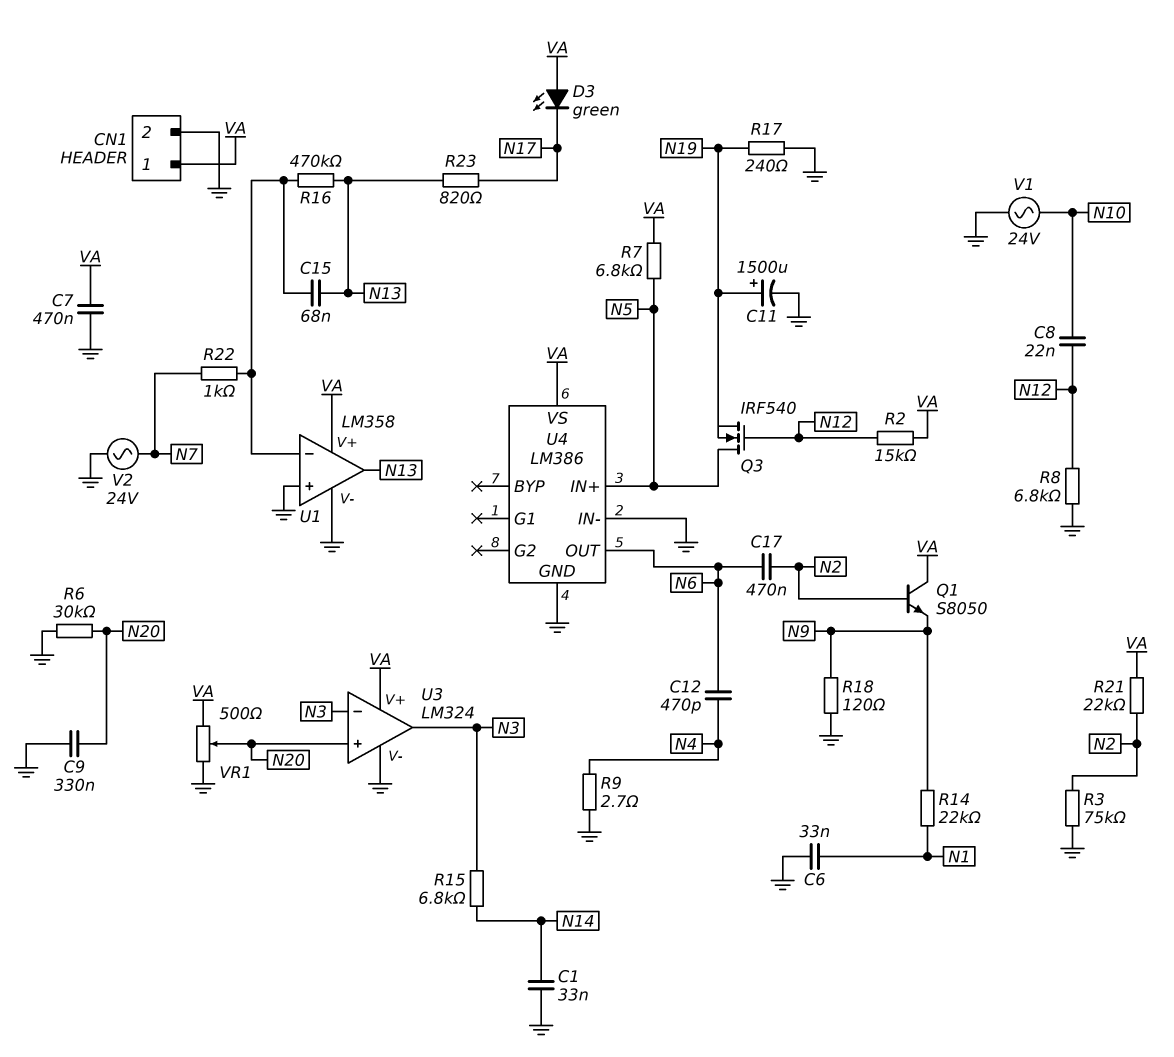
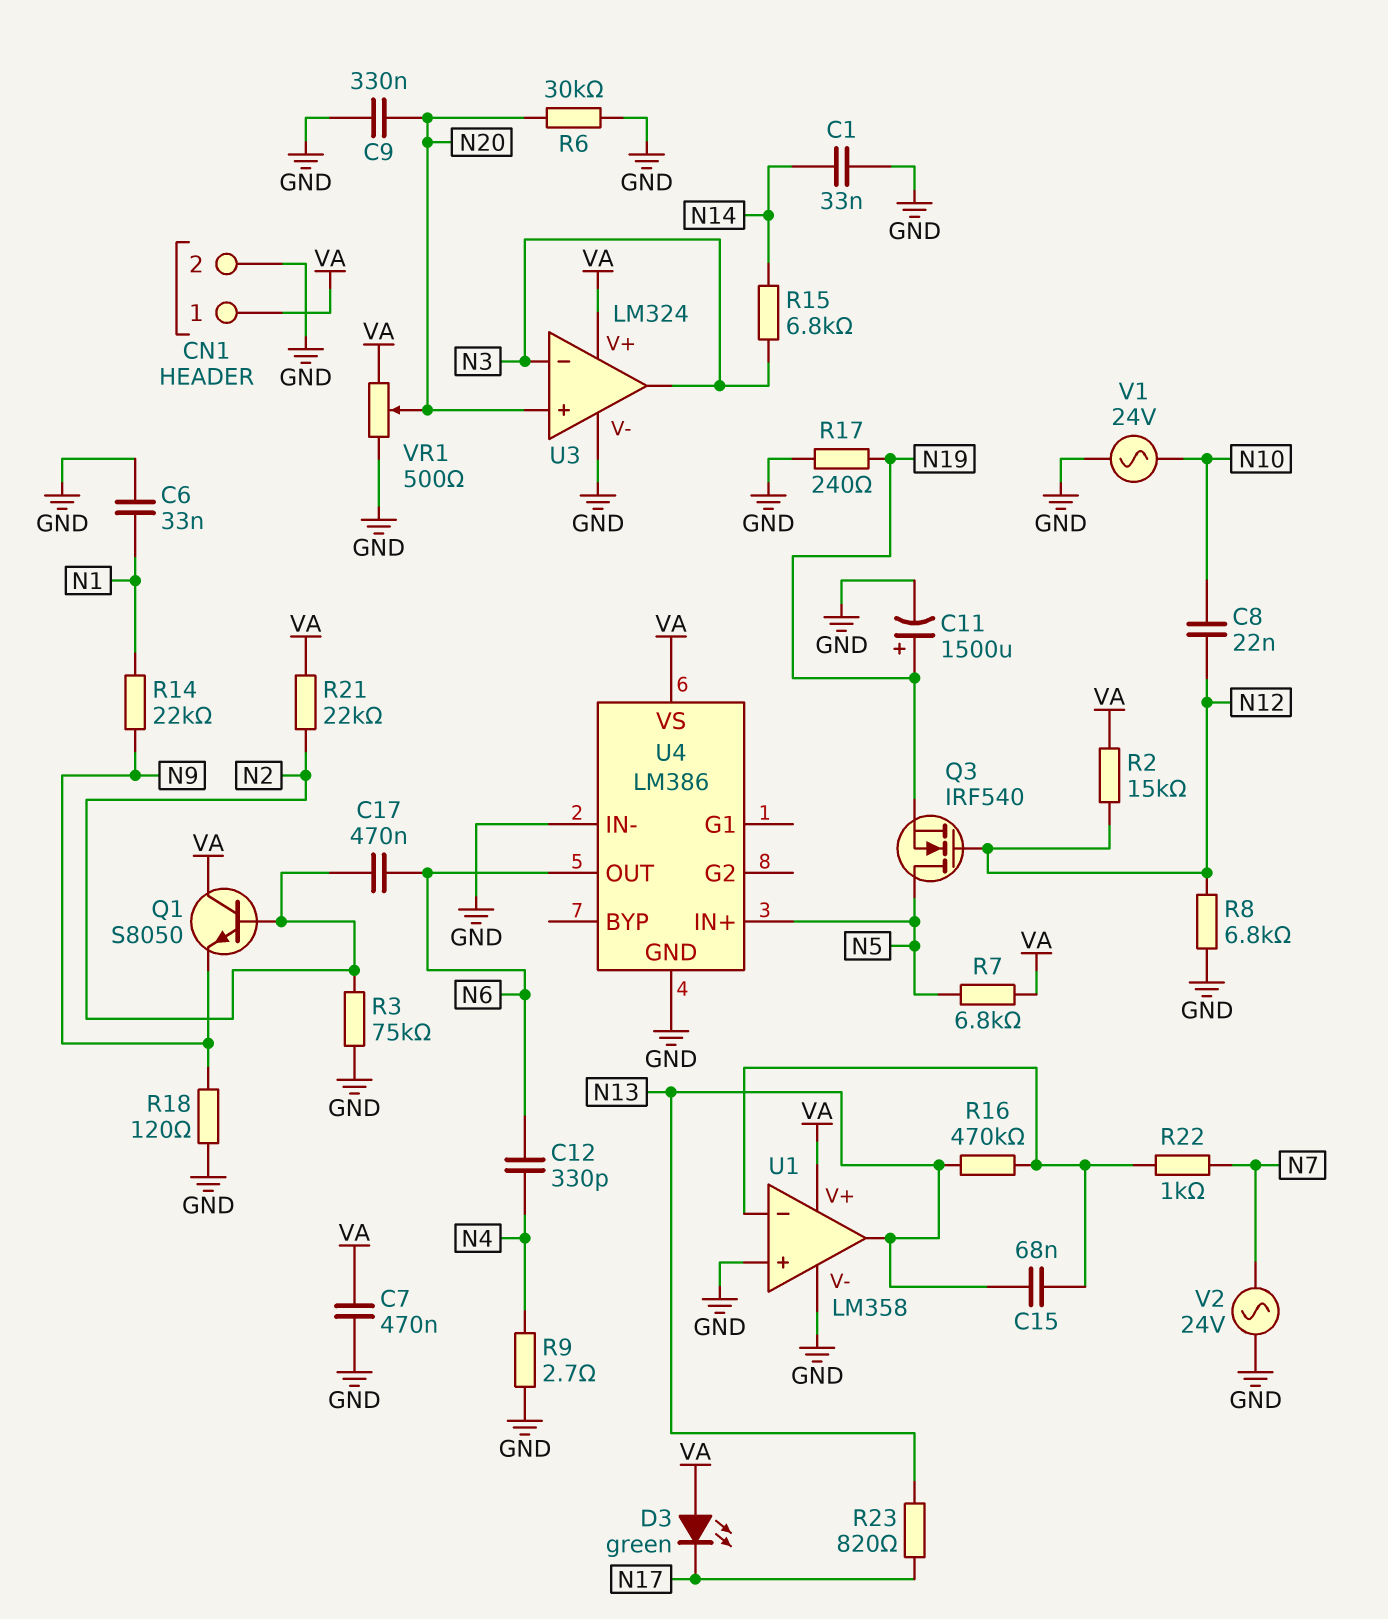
C12: 470pF (N4, N6) -> 330pF (N4, N6)

